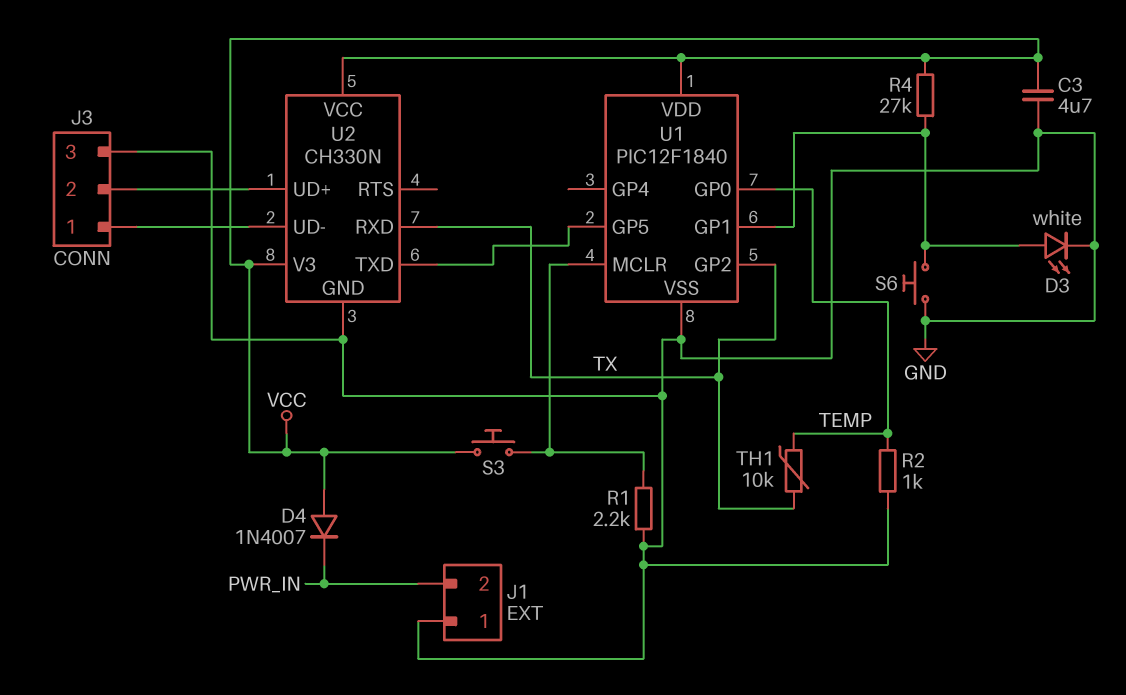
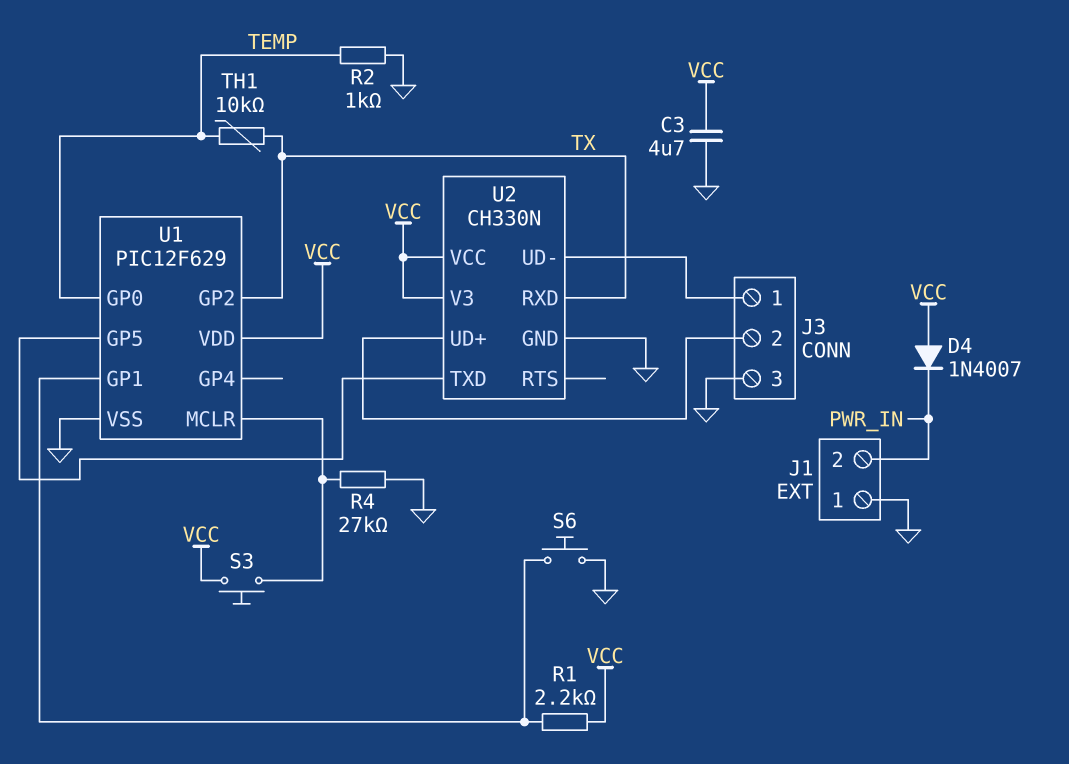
D3: LED white (A U1/GP1, K GND) -> none
R1: 2.2k (GND, U1/MCLR) -> 2.2k (U1/GP1, VCC)
R4: 27k (U1/GP1, VCC) -> 27k (GND, U1/MCLR)
U1: PIC12F1840 -> PIC12F629

